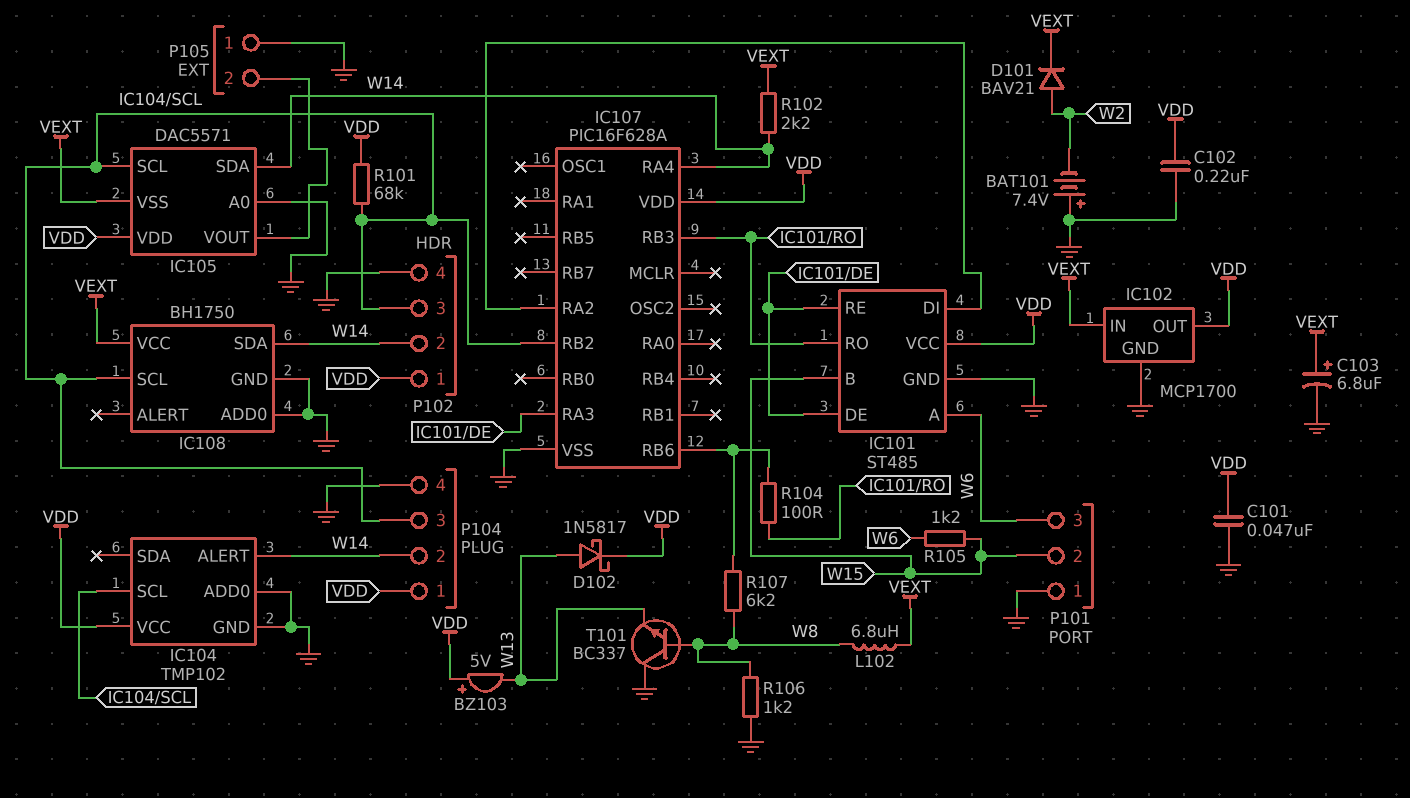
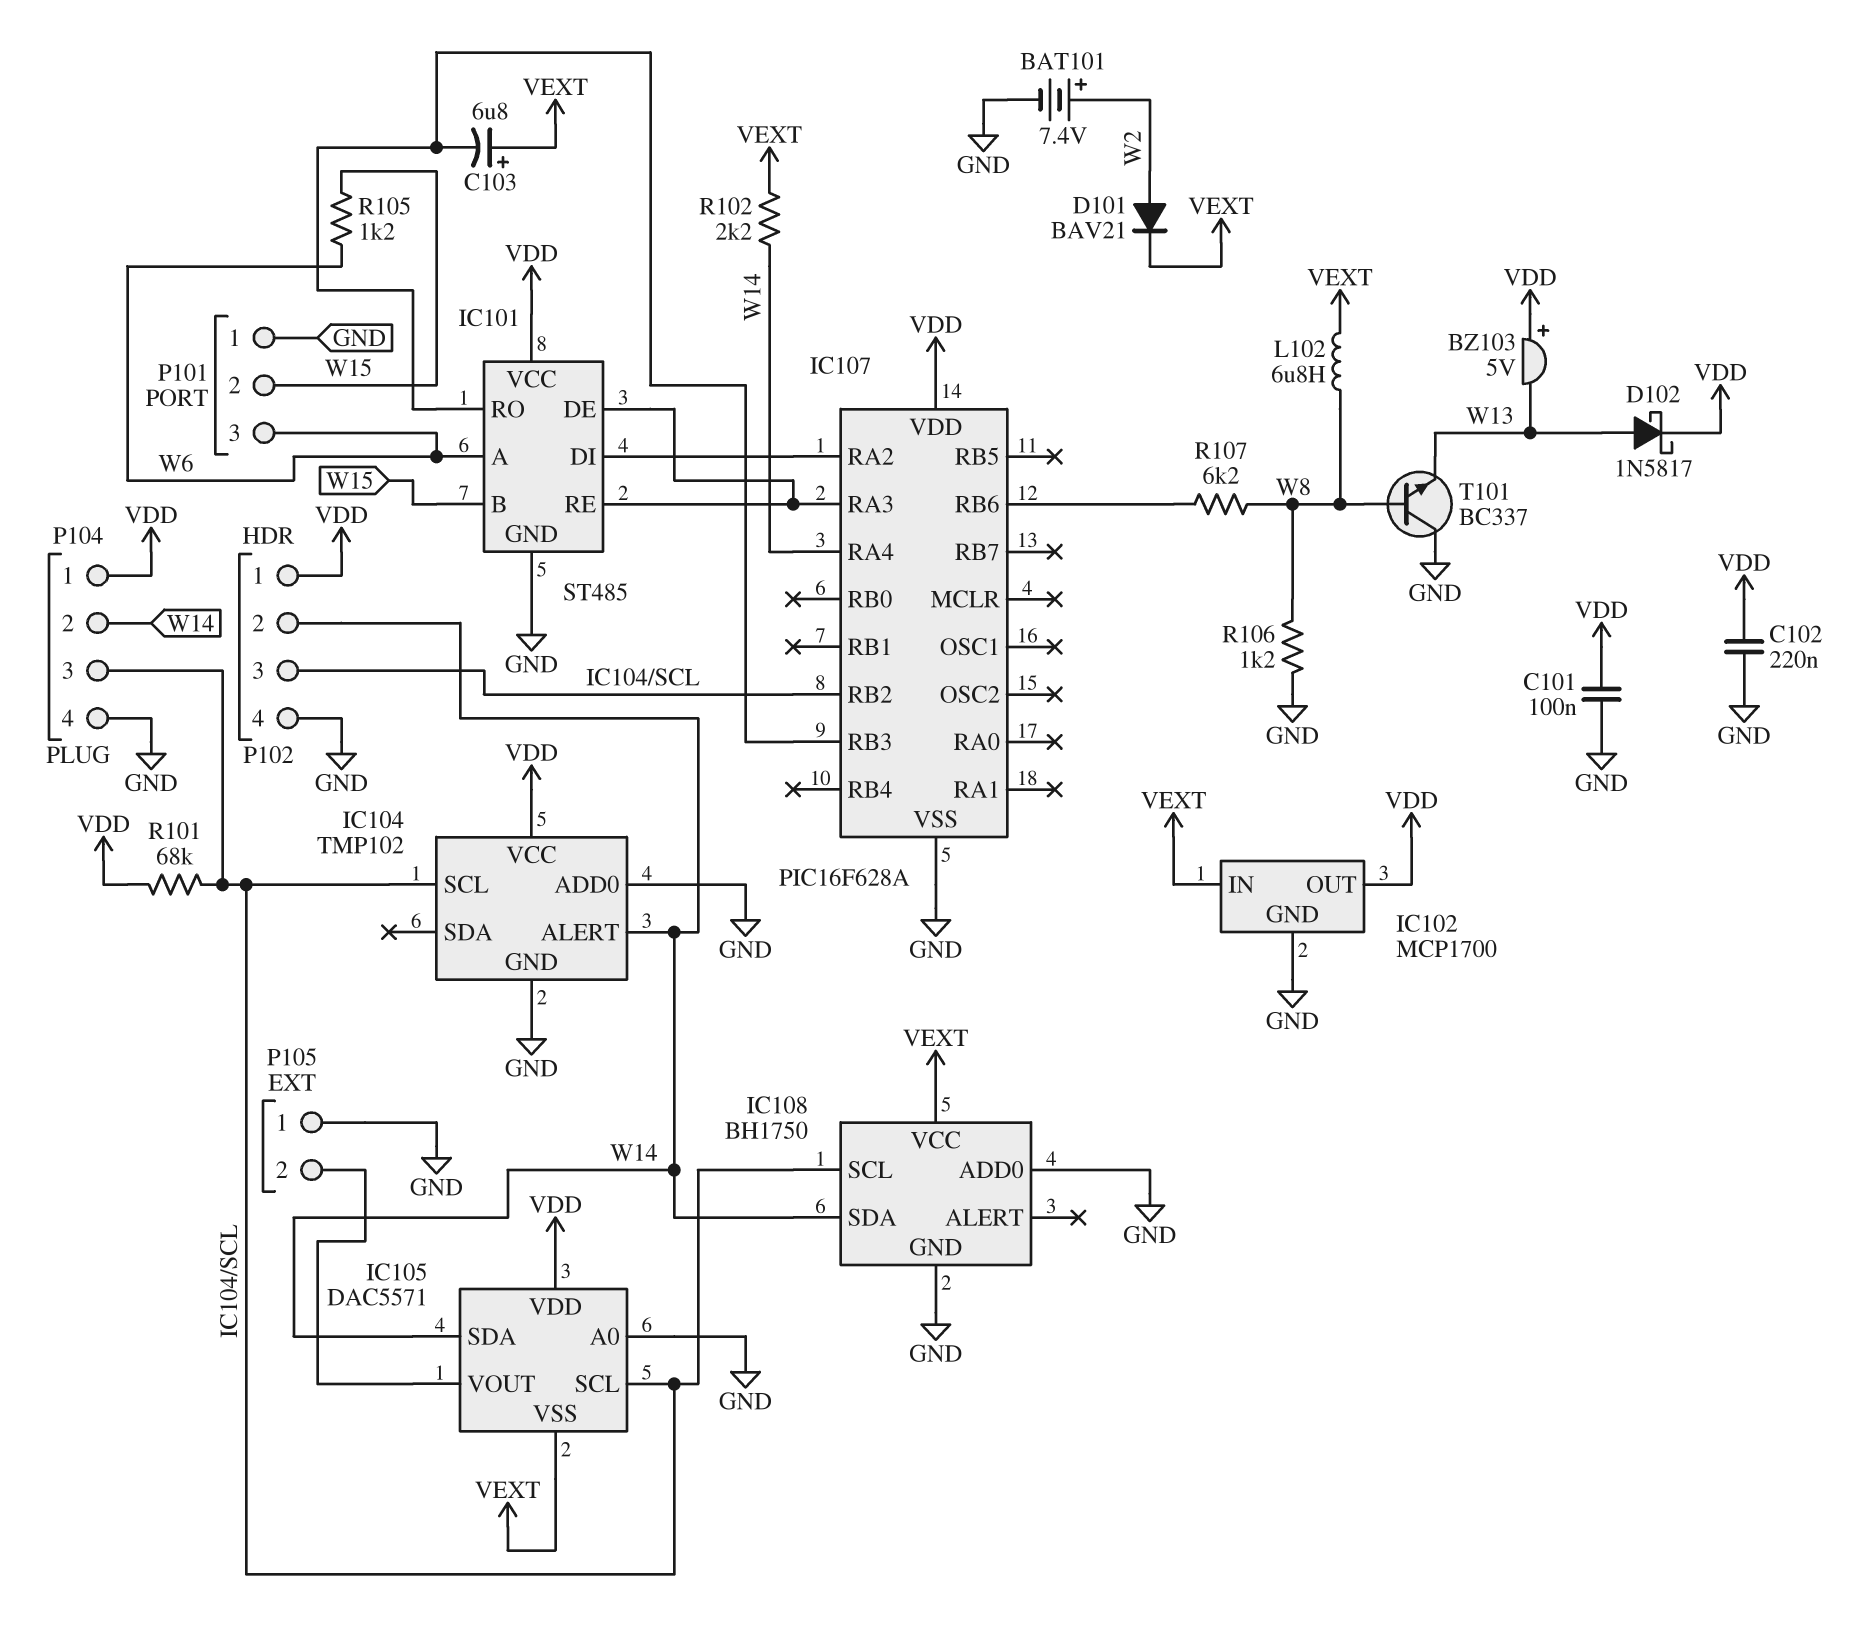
BAT101: 7.4V (plus GND, minus W2) -> 7.4V (plus W2, minus GND)
C101: 47nF (GND, VDD) -> 100nF (GND, VDD)
C103: 6.8uF (plus VEXT, minus GND) -> 6.8uF (plus VEXT, minus IC101/RO)
R104: 100 (IC101/RO, IC107/RB6) -> none

